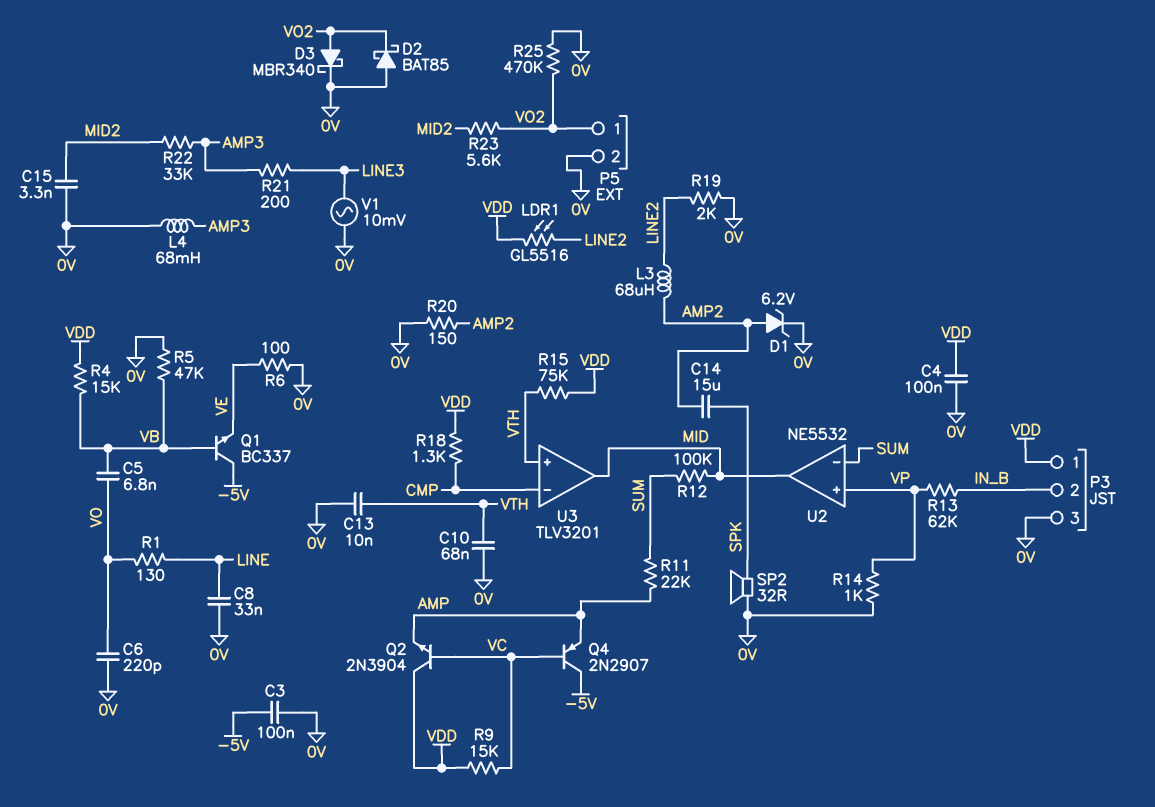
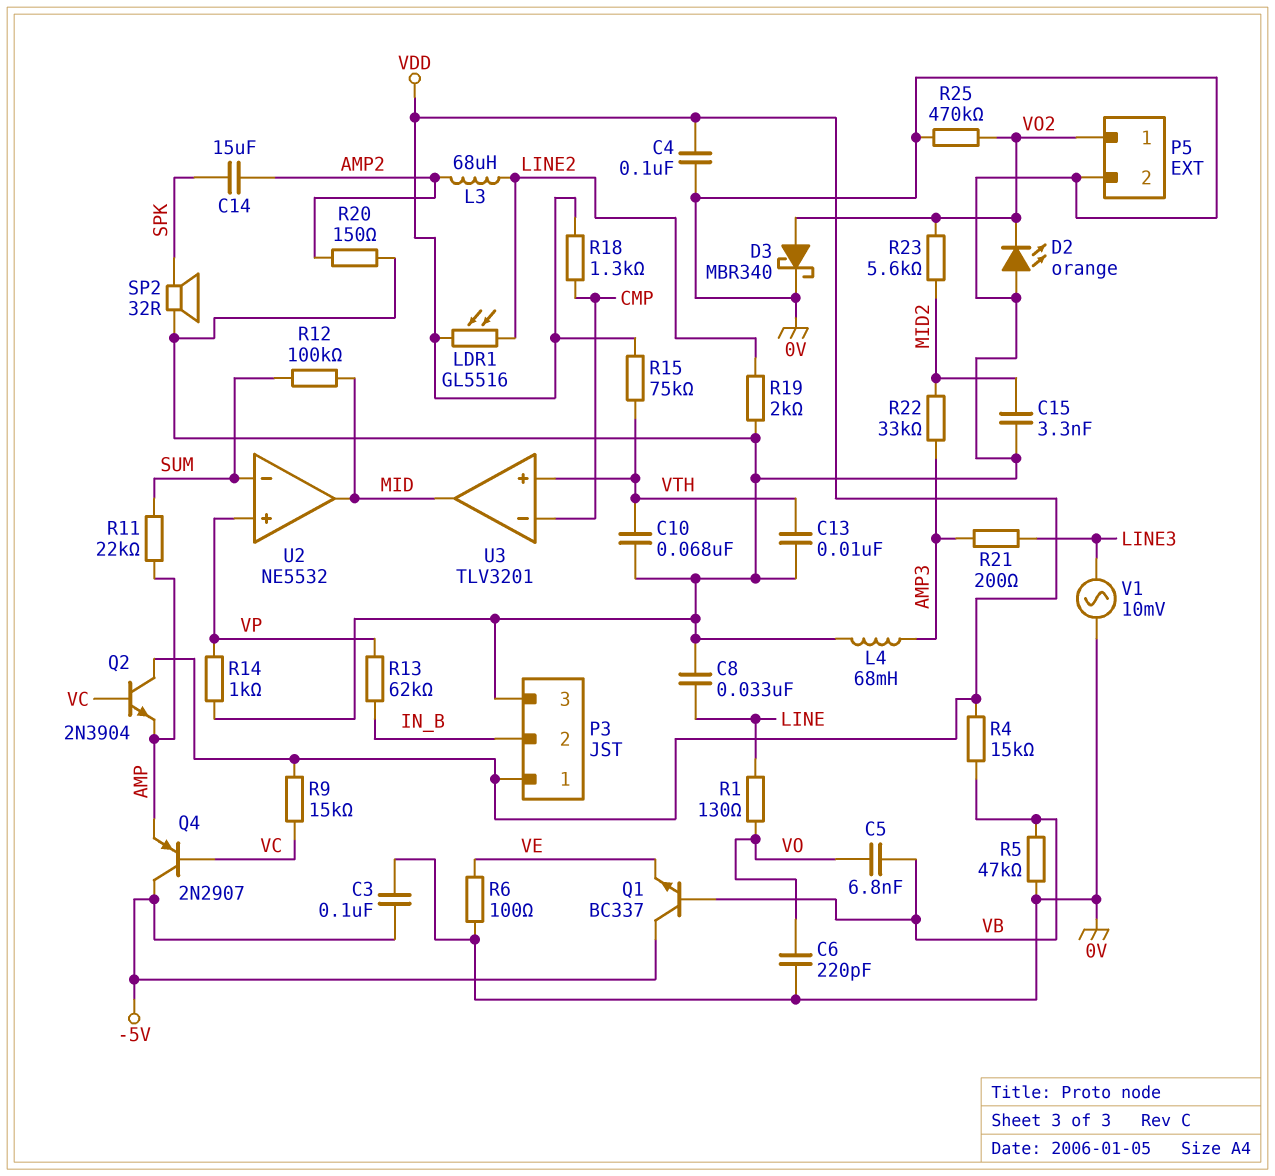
D1: zener 6.2V (A AMP2, K 0V) -> none
D2: schottky BAT85 (A 0V, K VO2) -> LED orange (A 0V, K VO2)

